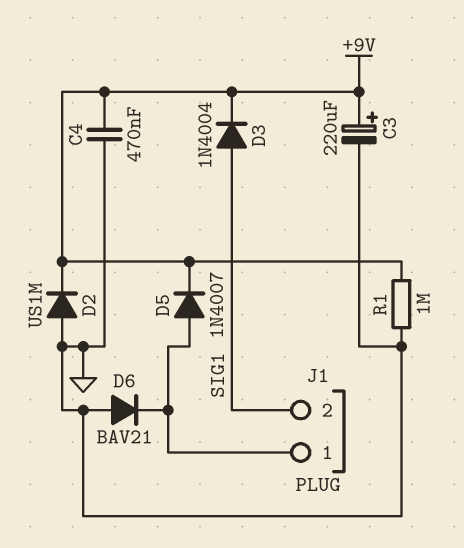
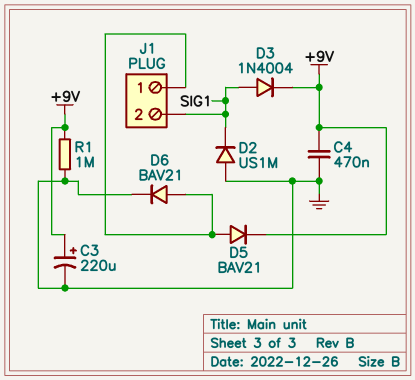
D2: diode US1M (A GND, K +9V) -> diode US1M (A GND, K SIG1)
D5: diode 1N4007 (A J1/1, K +9V) -> diode BAV21 (A J1/1, K +9V)
D6: diode BAV21 (A GND, K J1/1) -> diode BAV21 (A J1/1, K GND)

